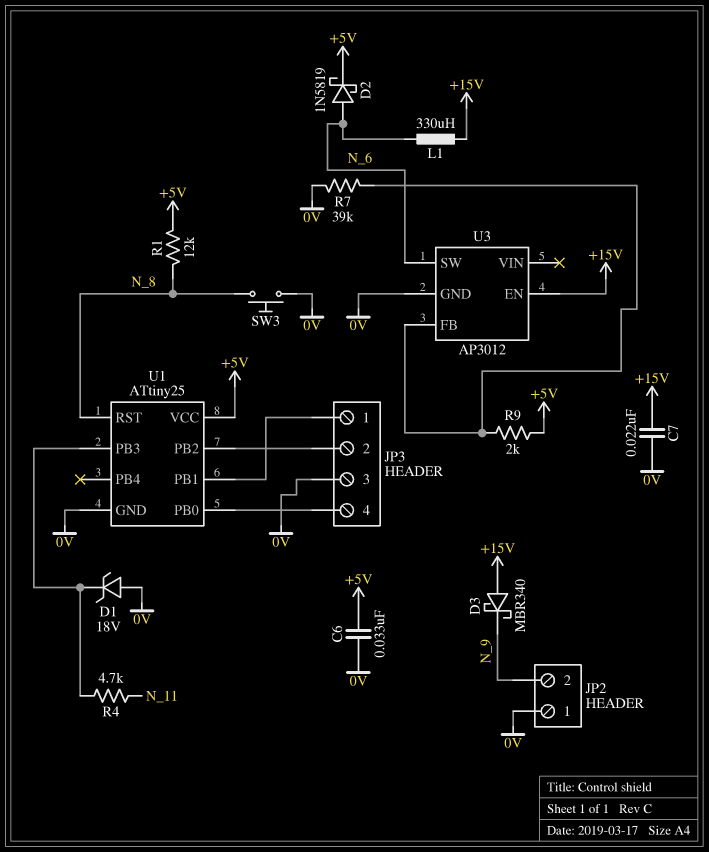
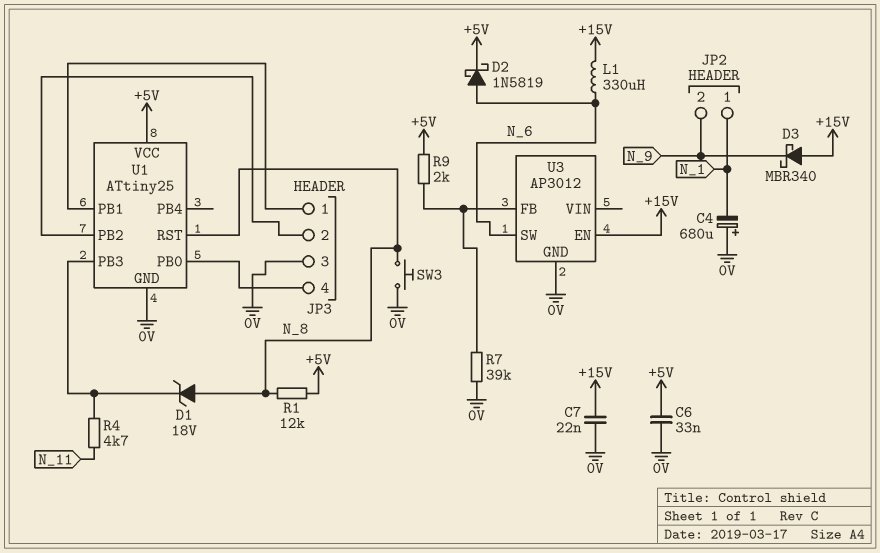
C4: none -> 680uF (plus 0V, minus N_1)
D1: zener 18V (A 0V, K U1/PB3) -> zener 18V (A N_8, K U1/PB3)
JP2 pin 1: 0V -> N_1

